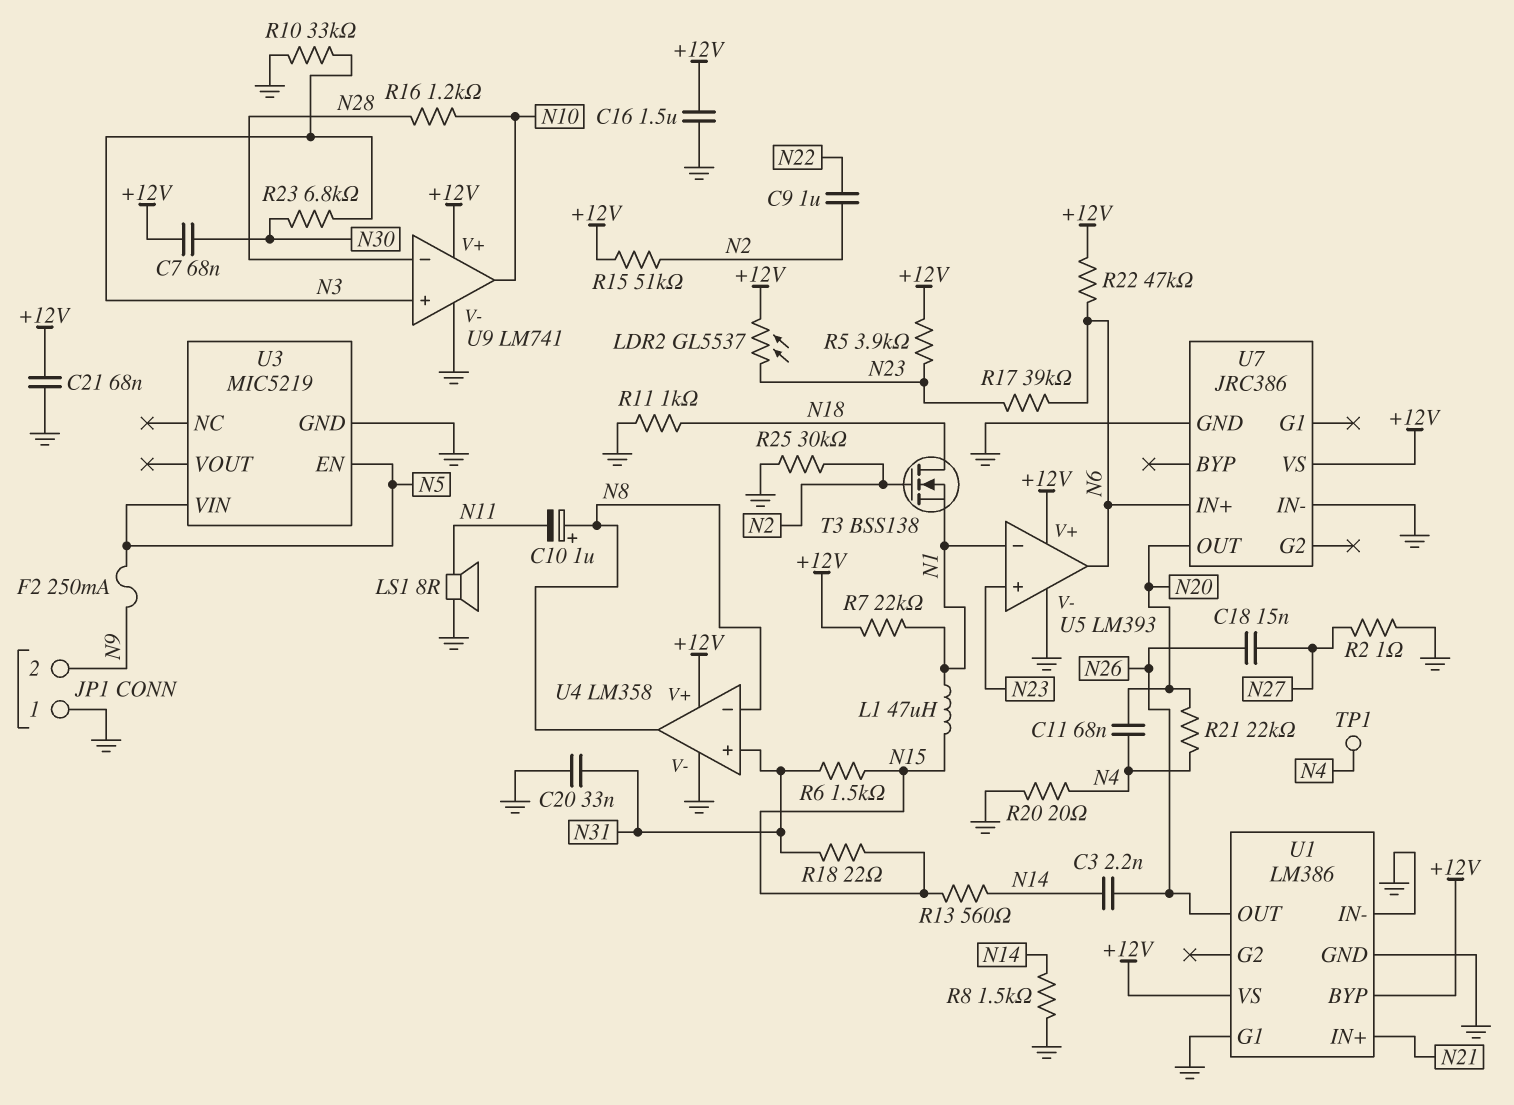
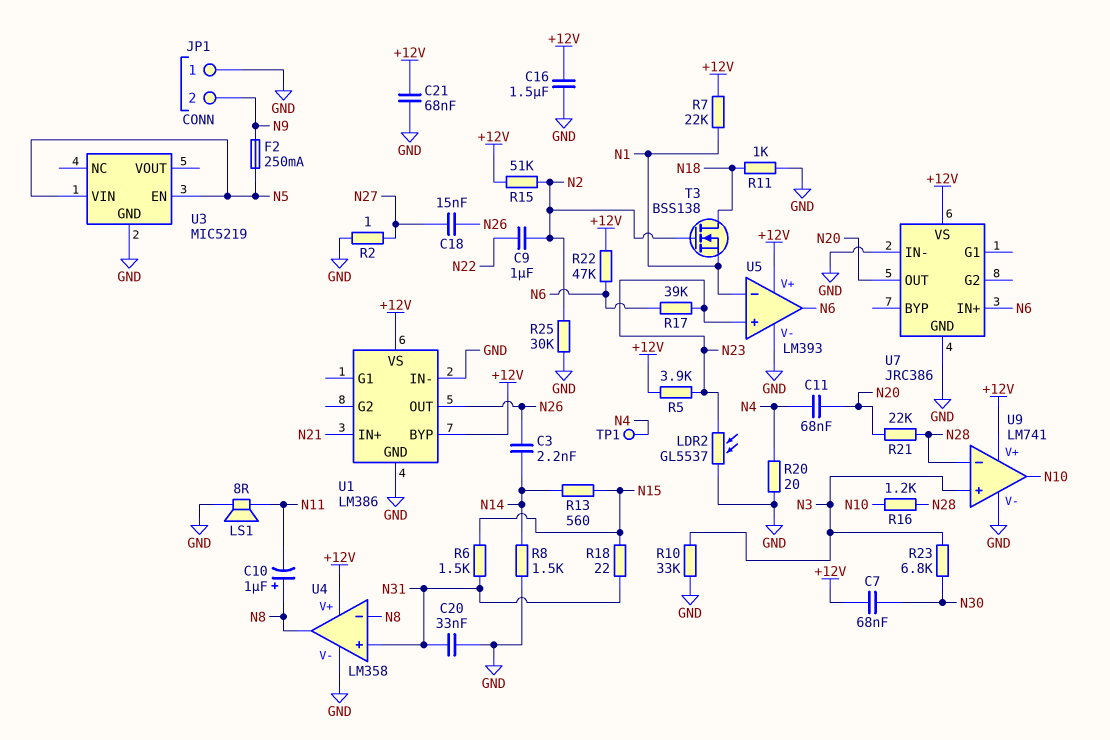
L1: 47uH (N1, N15) -> none
LDR2: GL5537 (+12V, N23) -> GL5537 (GND, N23)
R21: 22k (N4, N20) -> 22k (N20, N28)
U1 pin G1: GND -> none

